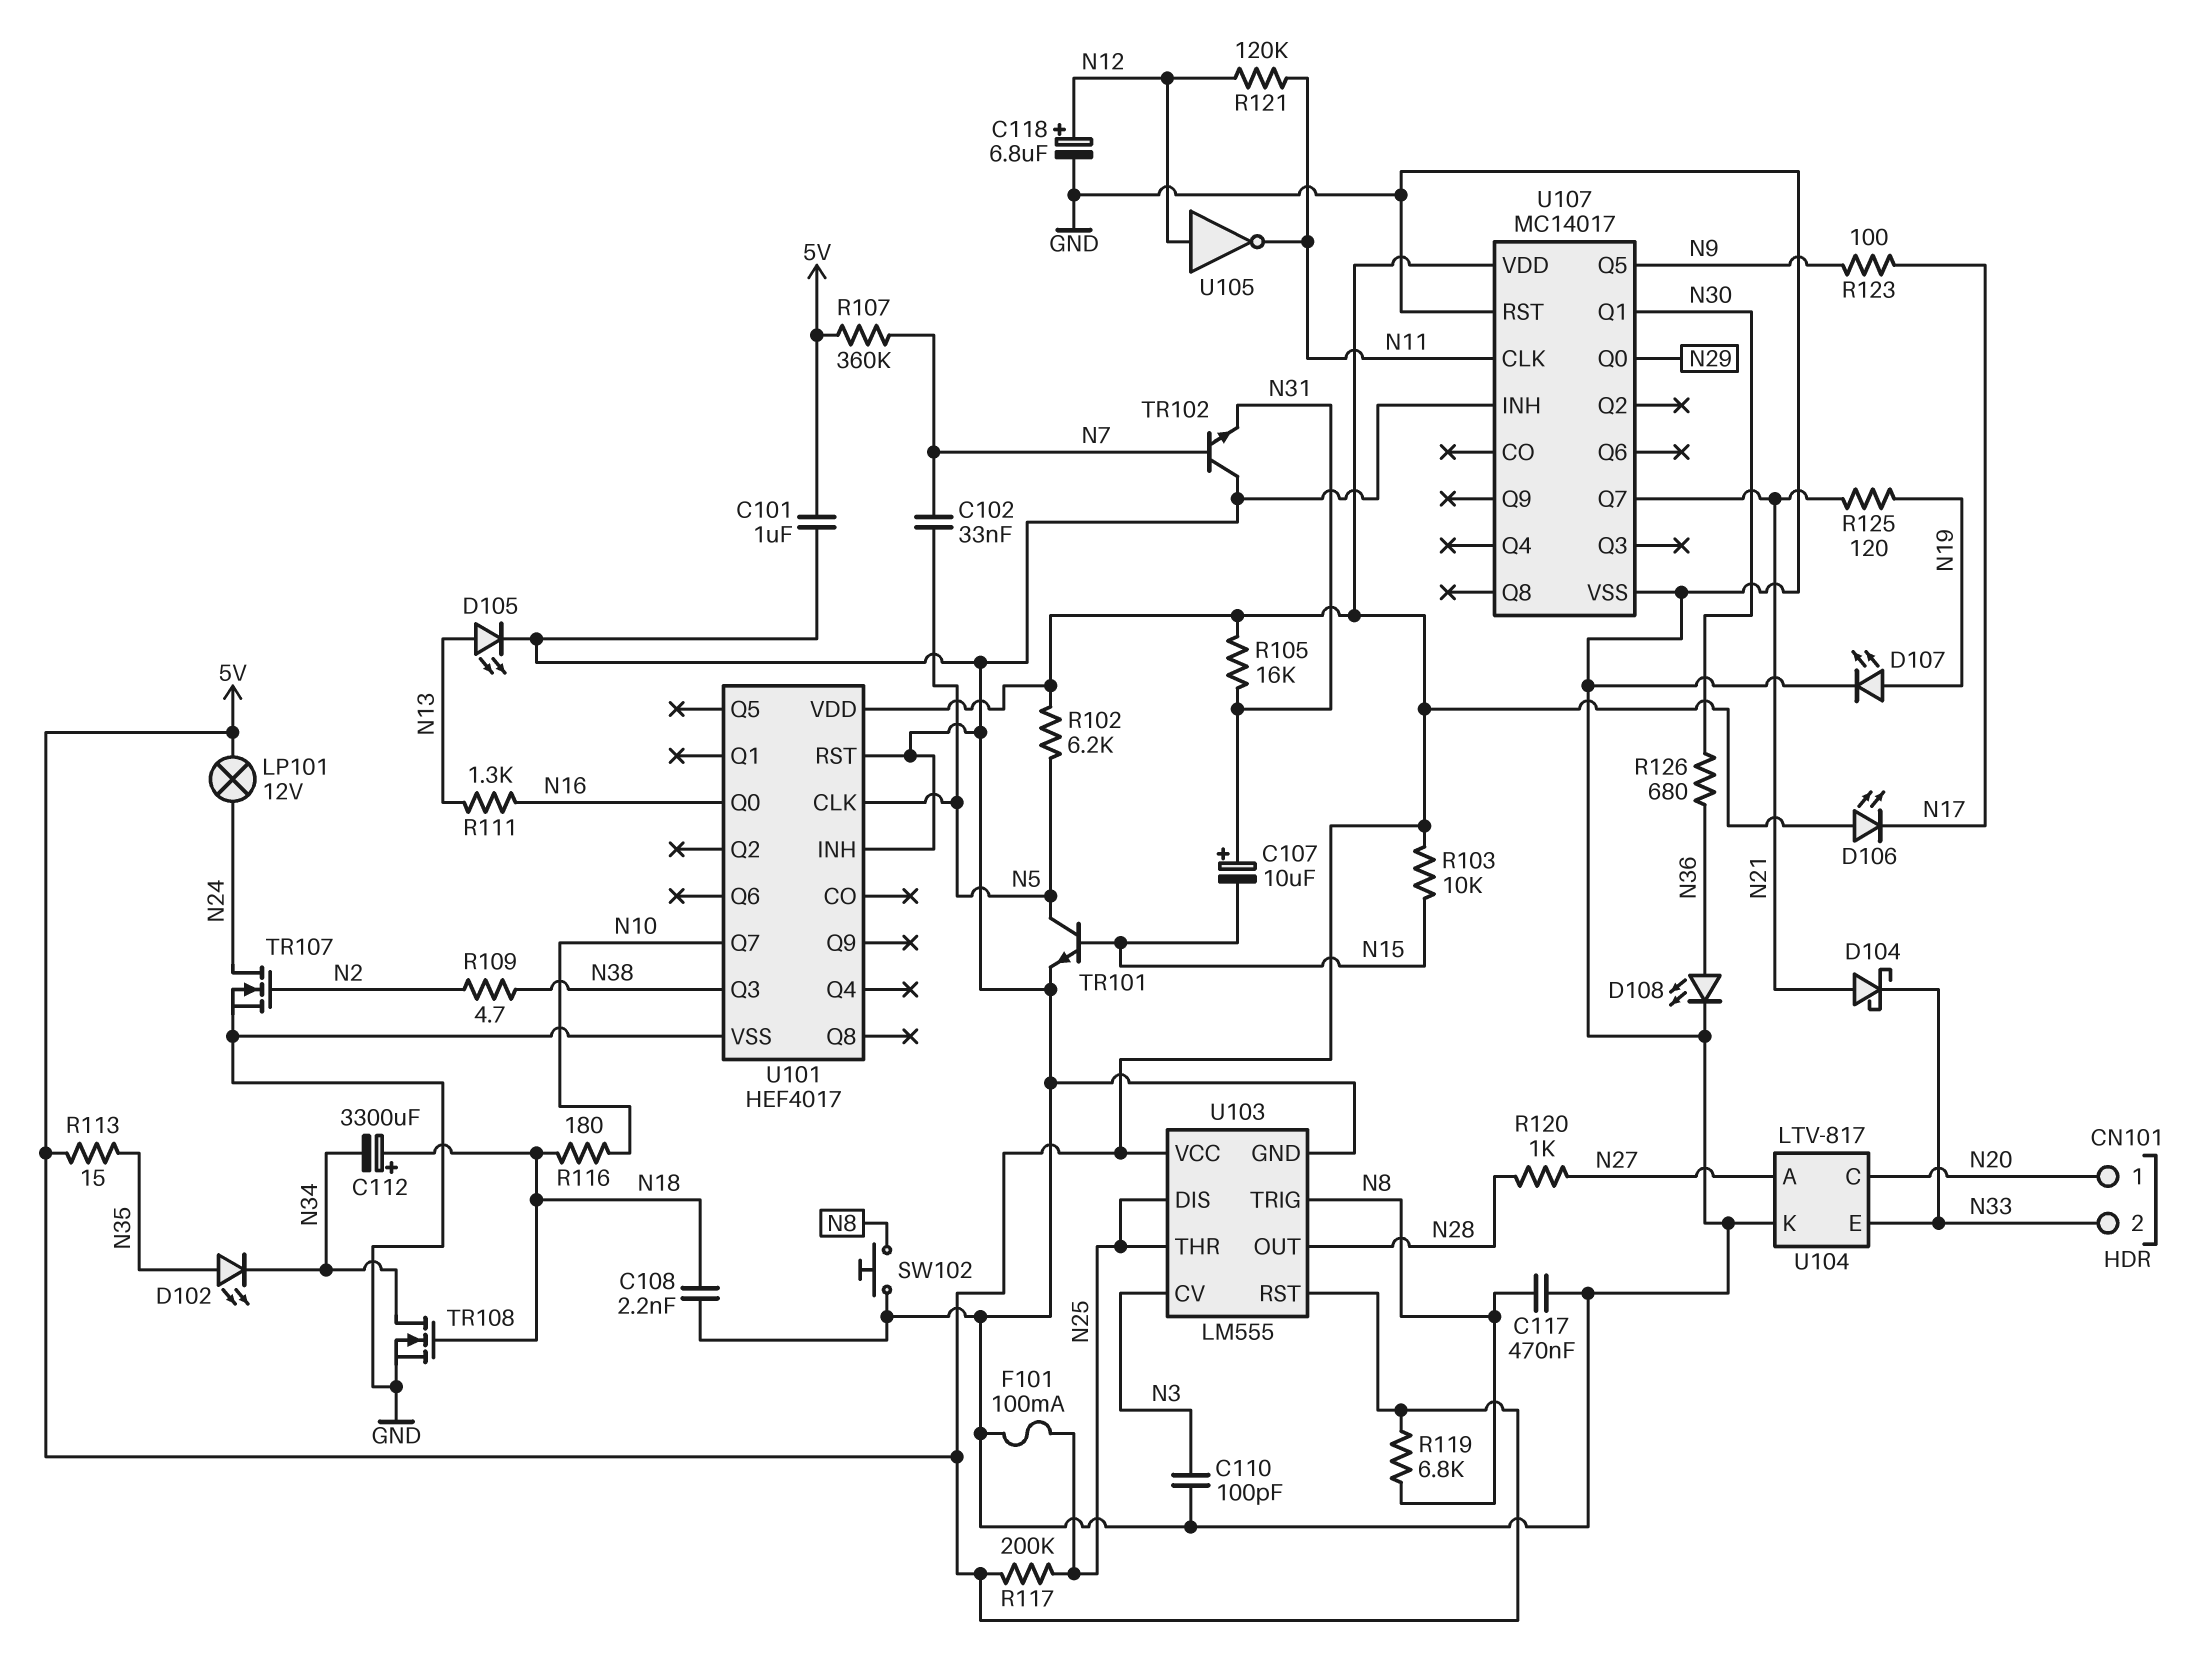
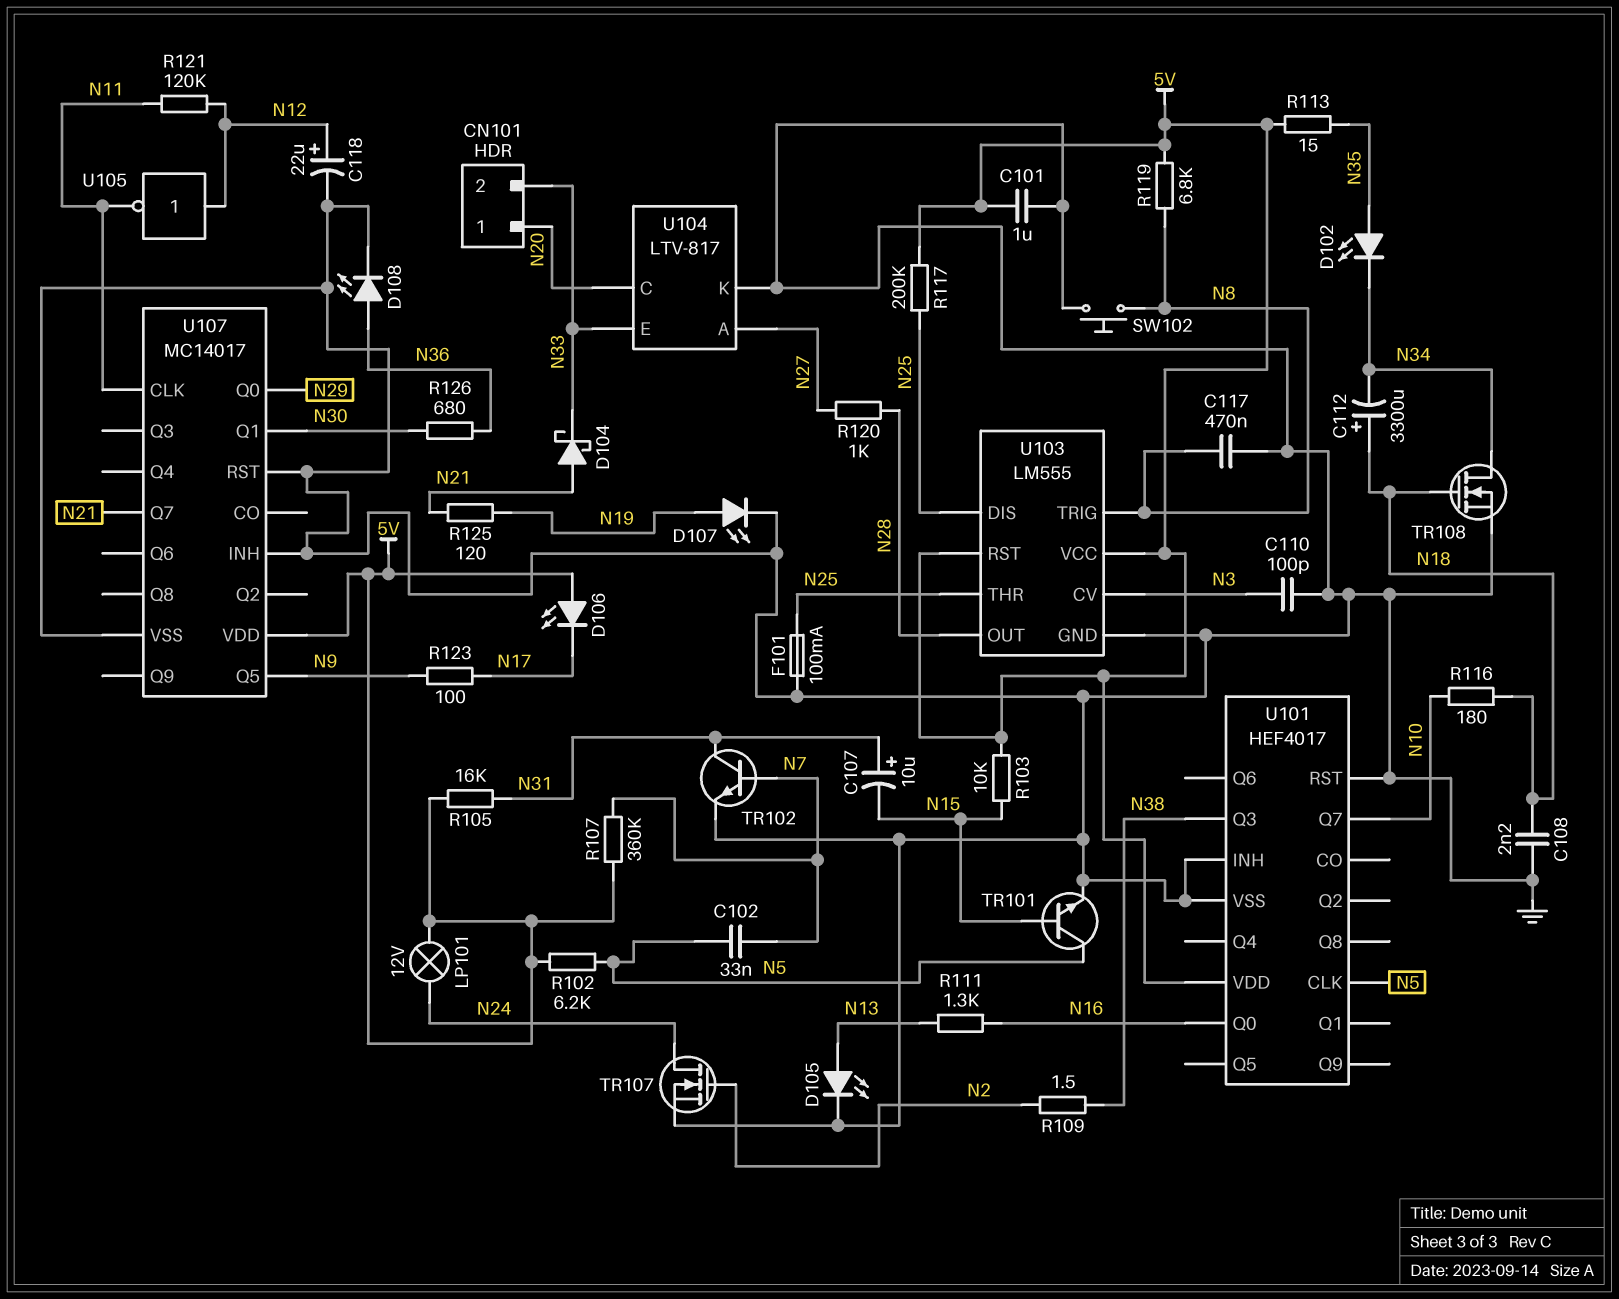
C118: 6.8uF (plus N12, minus GND) -> 22uF (plus N12, minus GND)
R109: 4.7 (N2, N38) -> 1.5 (N2, N38)
TR102: NPN (B N7, C GND, E N31) -> NPN (B N7, C N31, E GND)

